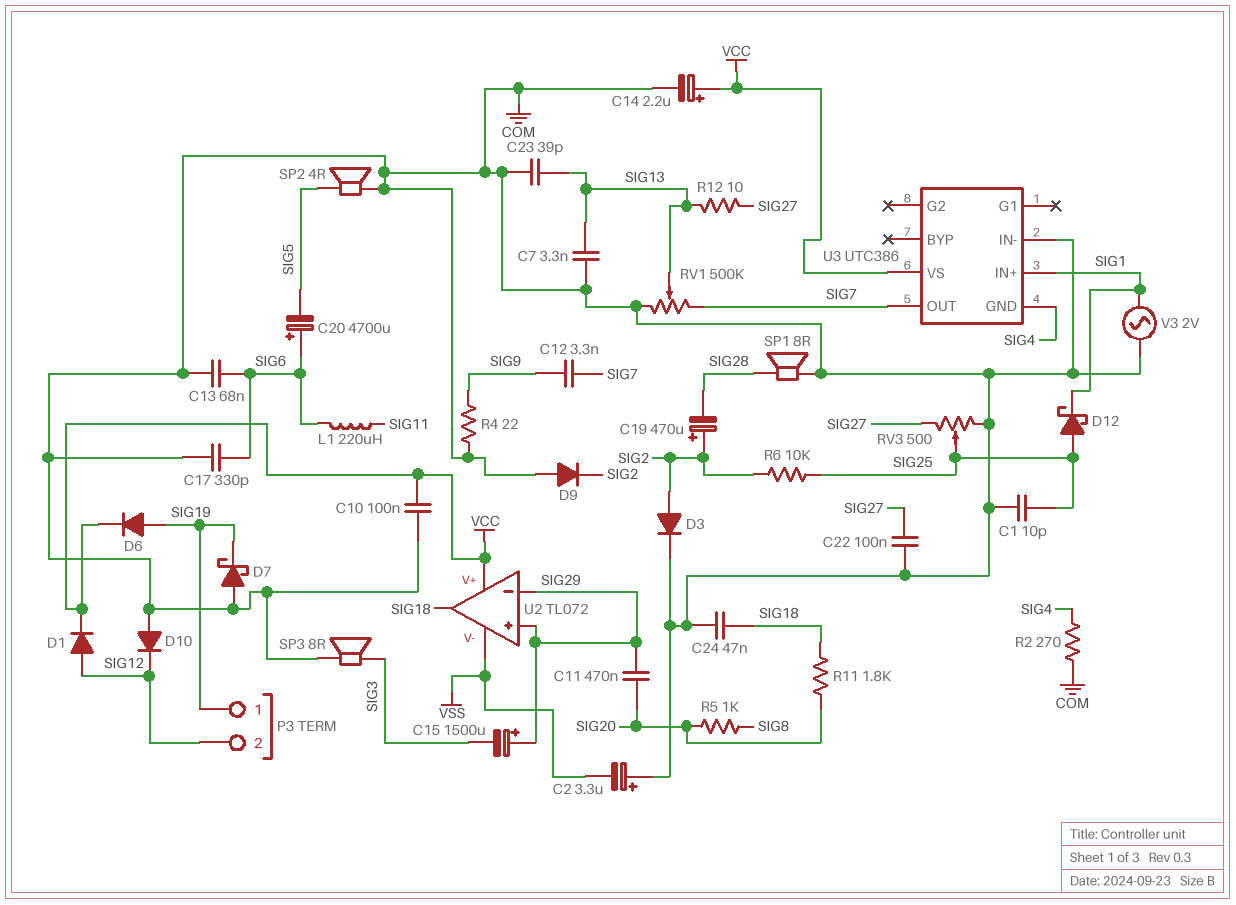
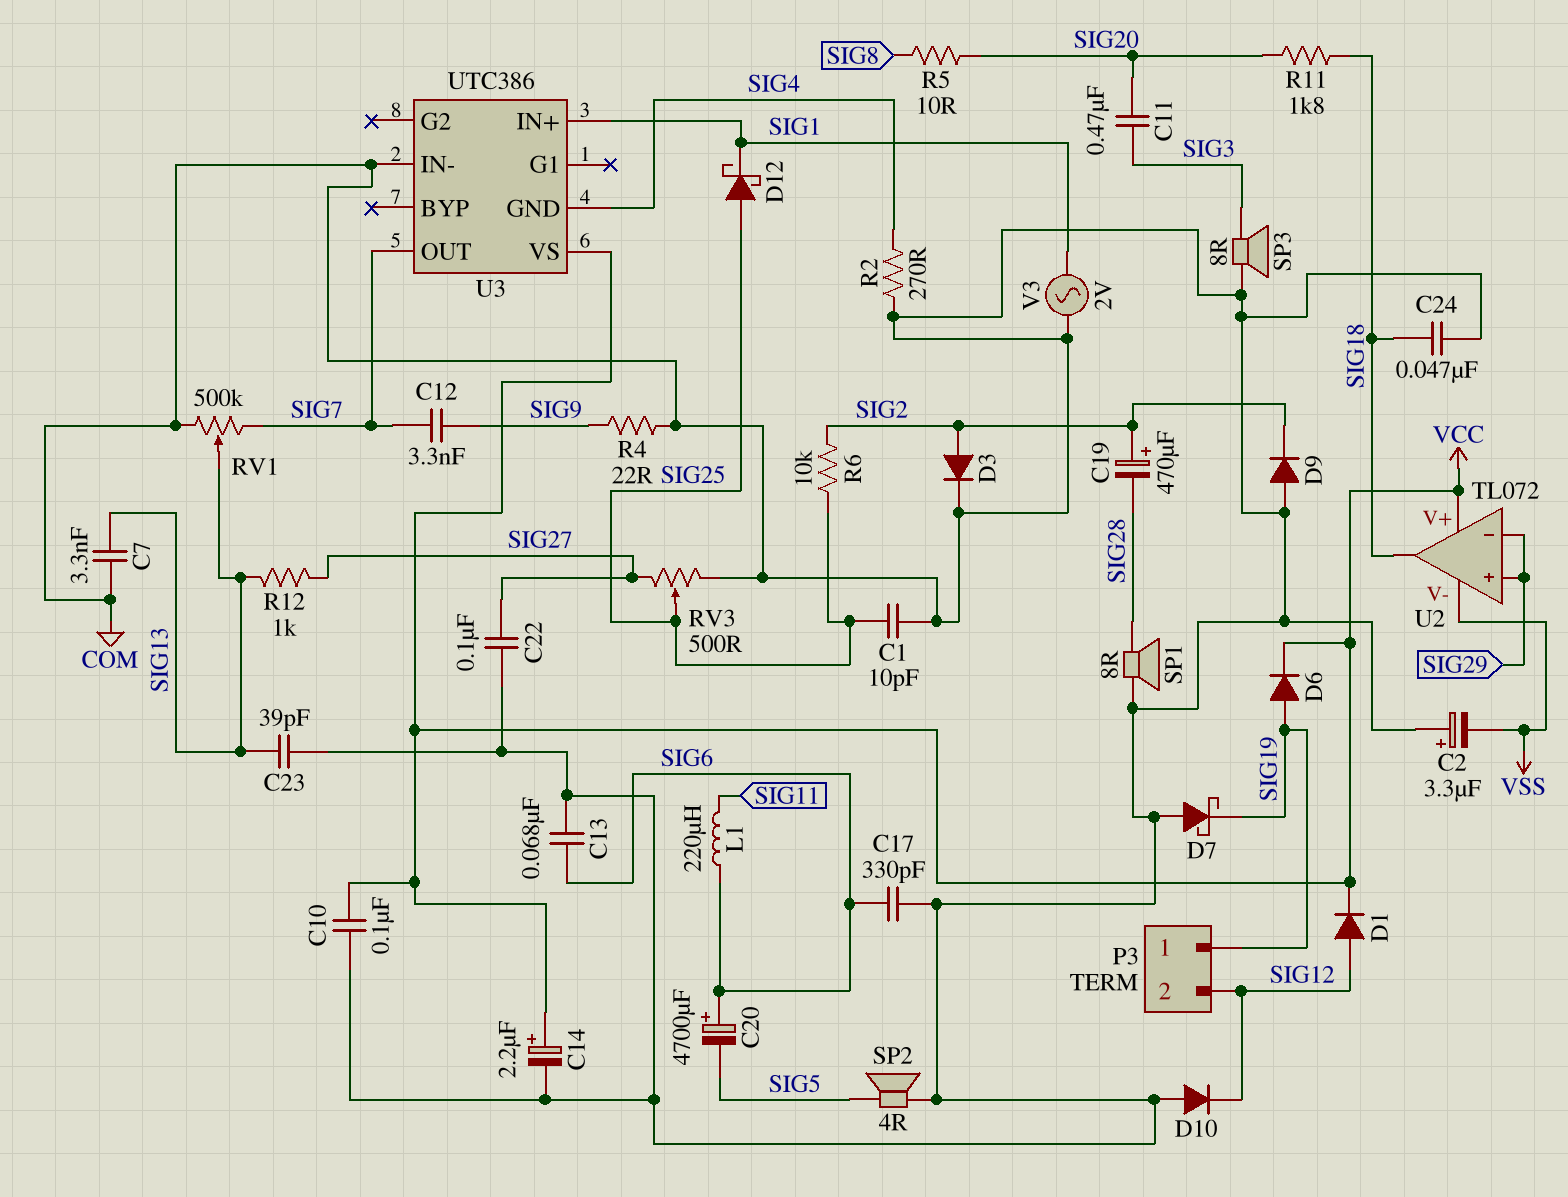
C11: 470nF (SIG20, SIG29) -> 470nF (SIG3, SIG20)
C15: 1500uF (plus SIG29, minus SIG3) -> none
R5: 1k (SIG8, SIG20) -> 10 (SIG8, SIG20)
R12: 10 (SIG13, SIG27) -> 1k (SIG13, SIG27)

